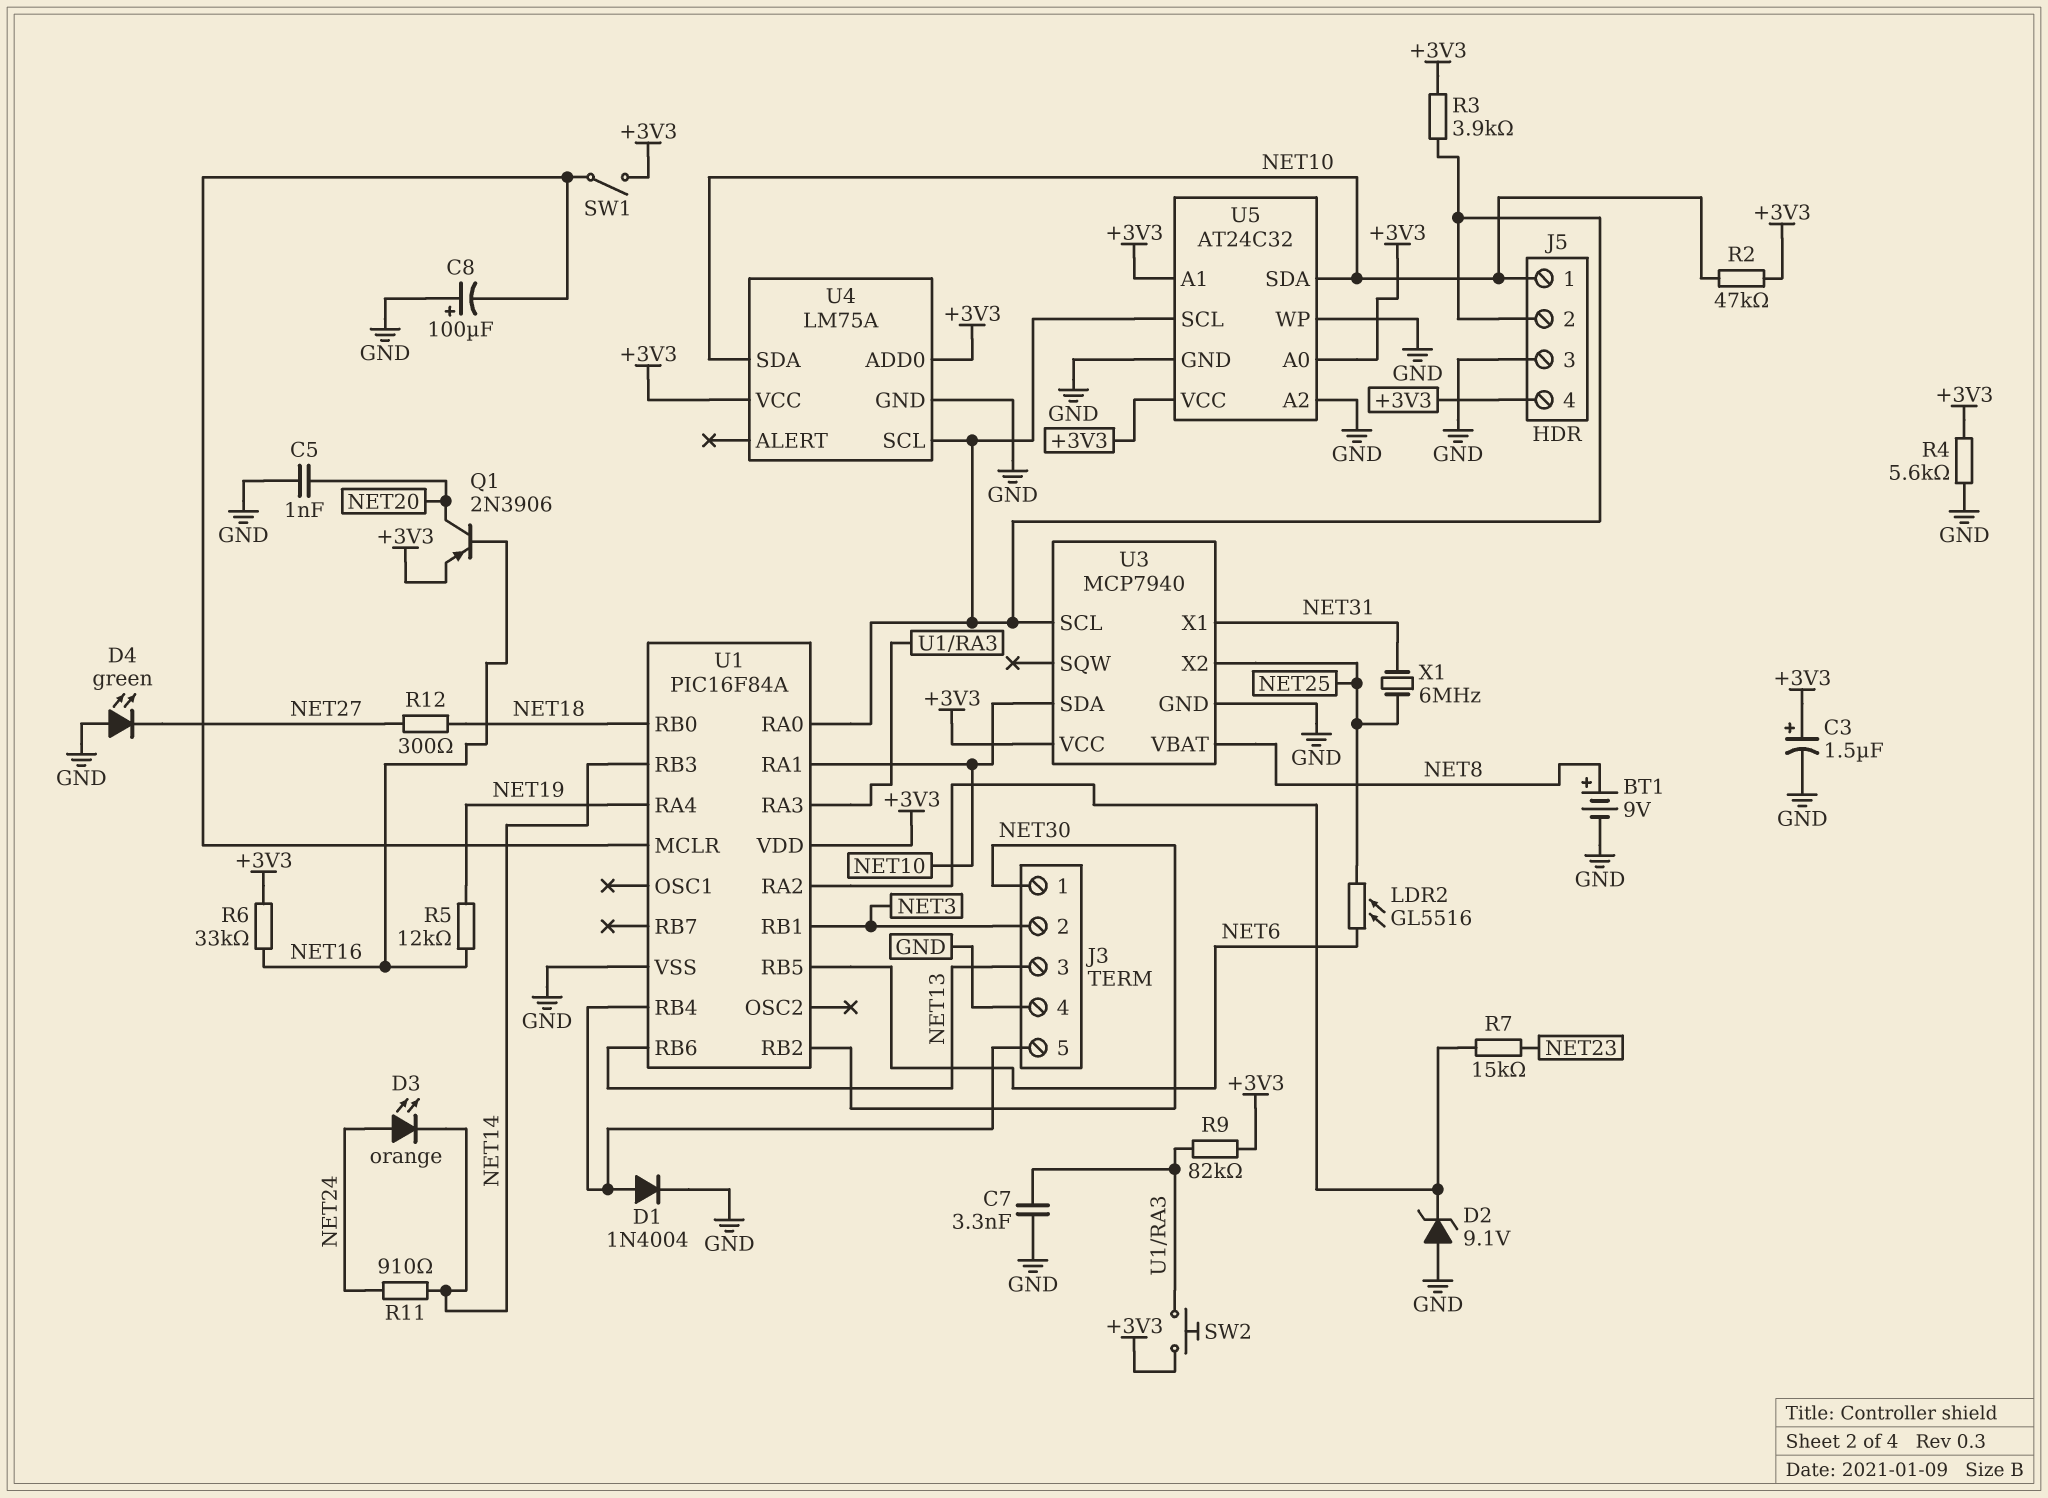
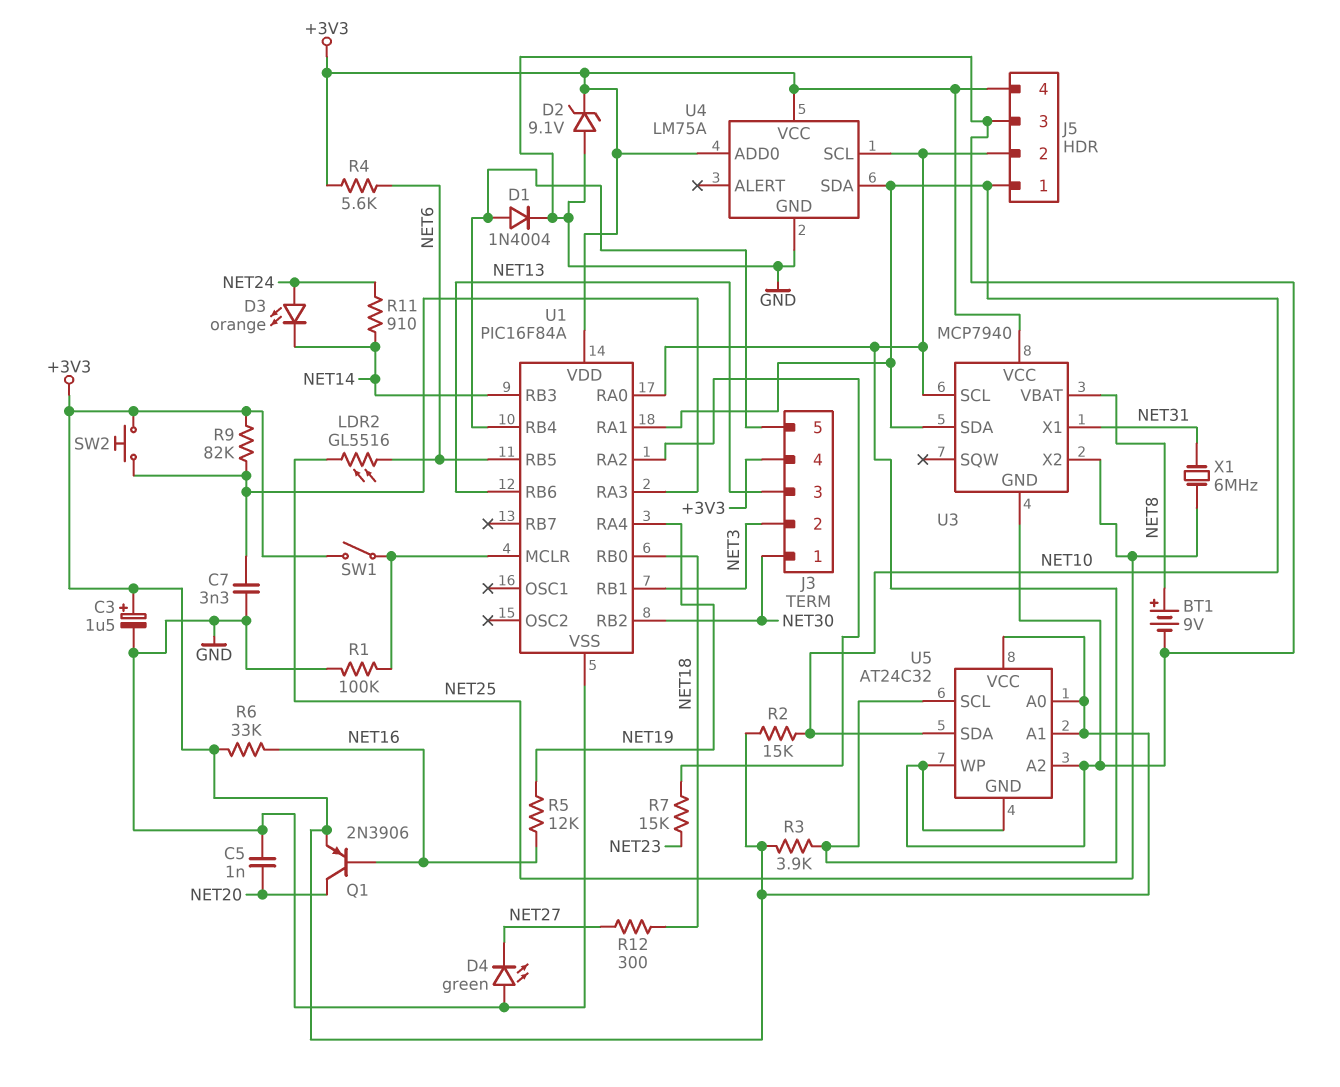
C8: 100uF (plus GND, minus U1/MCLR) -> none
D2: zener 9.1V (A GND, K U1/RA2) -> zener 9.1V (A GND, K +3V3)
J3 pin 4: GND -> +3V3
R1: none -> 100k (GND, U1/MCLR)
R2: 47k (+3V3, NET10) -> 15k (+3V3, NET10)
R4: 5.6k (+3V3, GND) -> 5.6k (+3V3, NET6)

